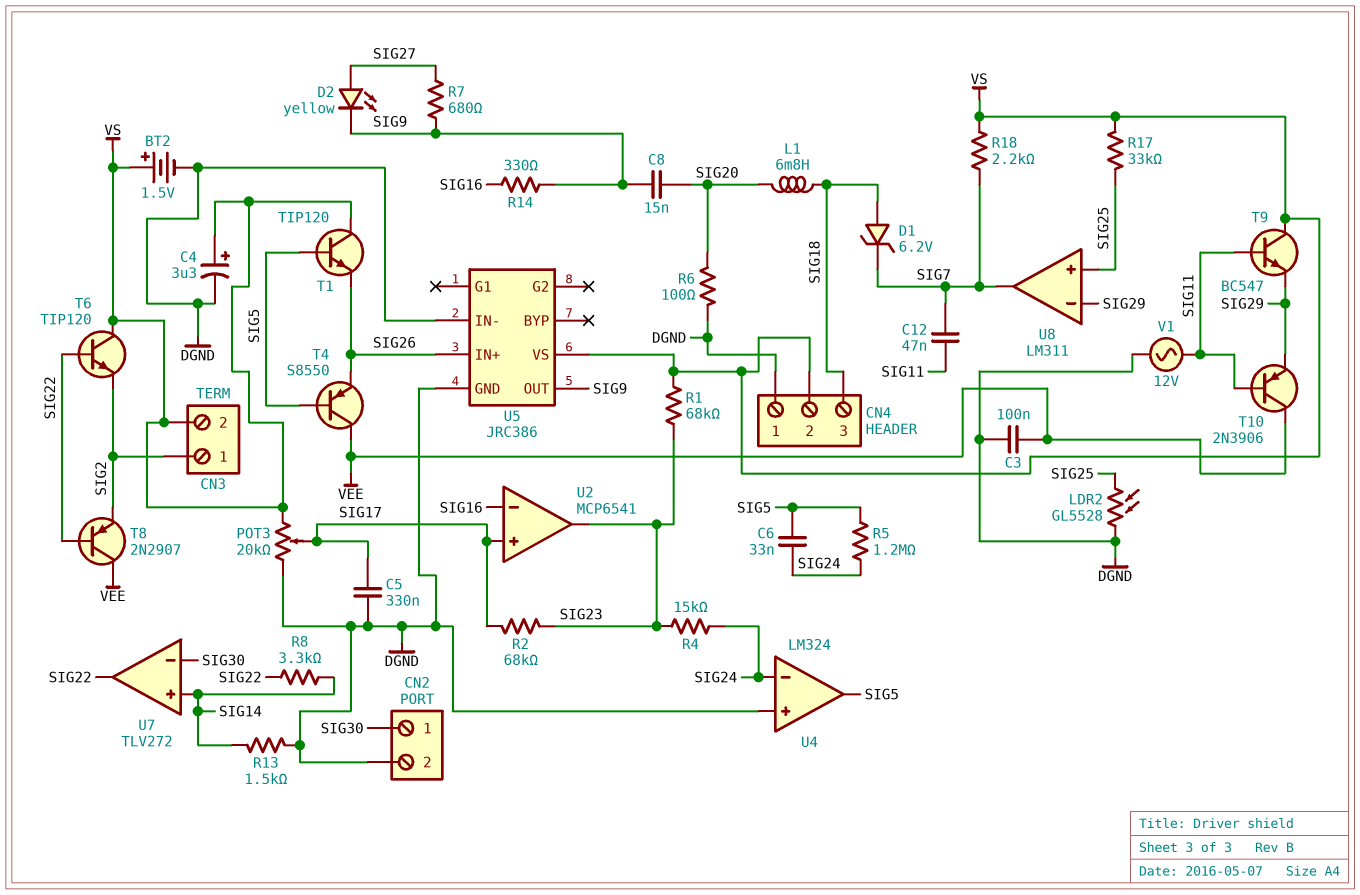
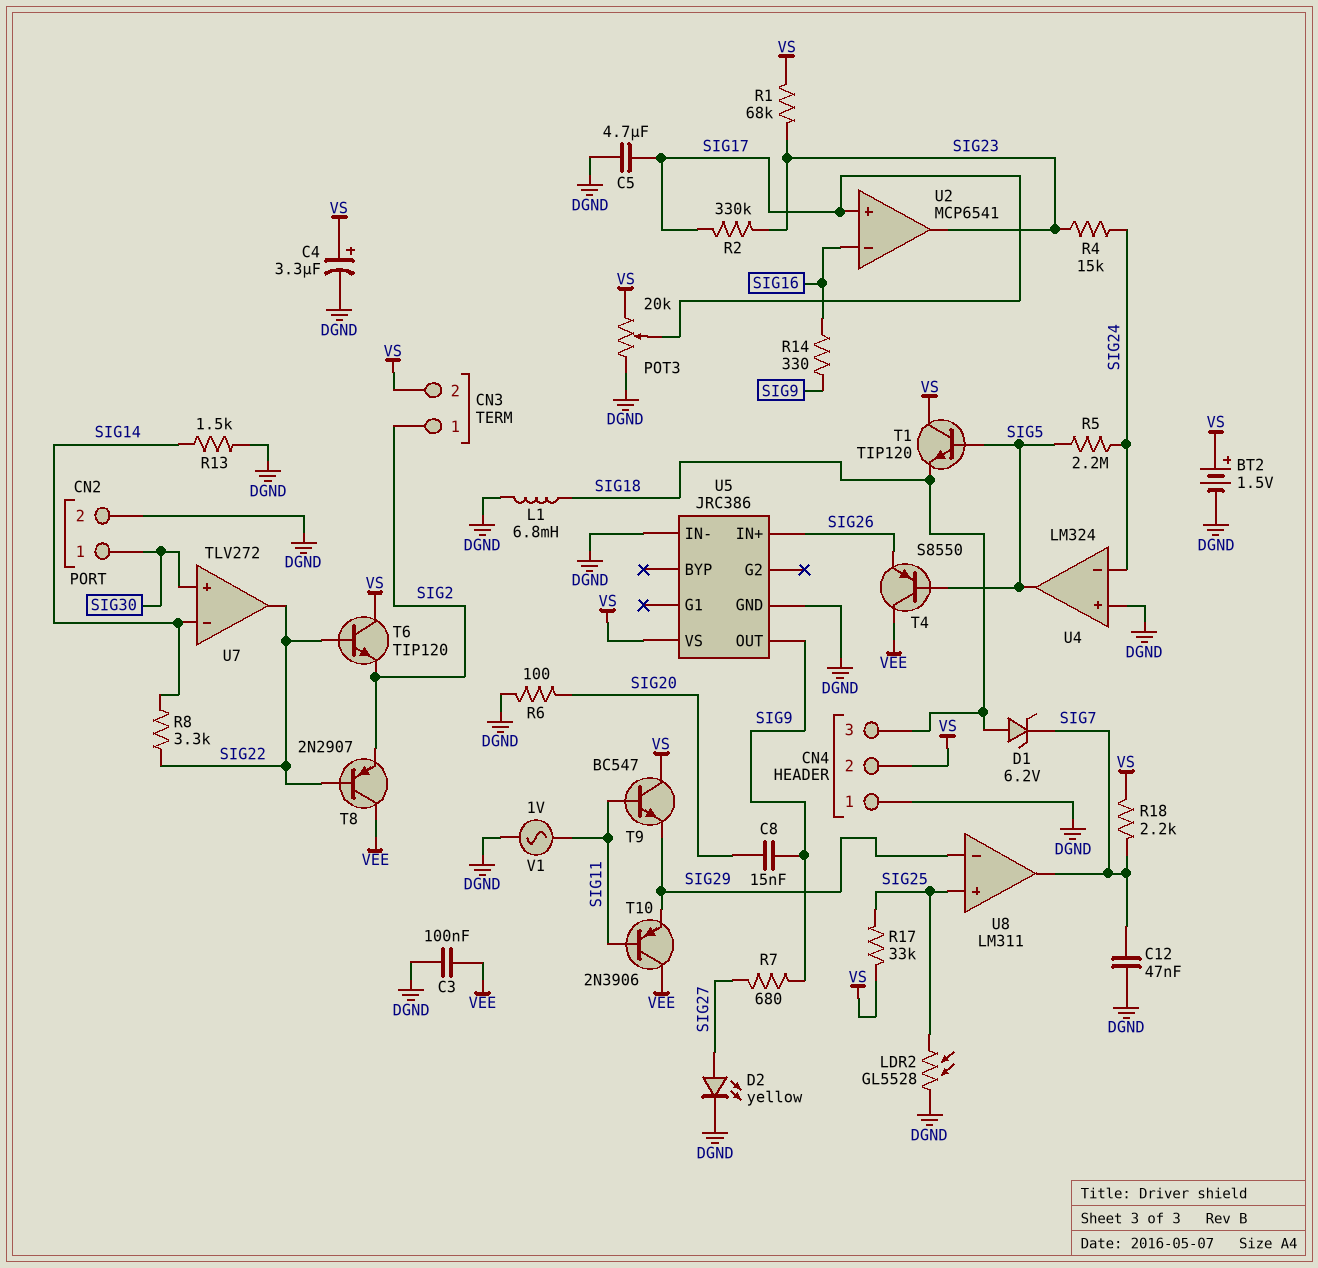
C5: 330nF (DGND, SIG17) -> 4.7uF (DGND, SIG17)
C6: 33nF (SIG5, SIG24) -> none
C12: 47nF (SIG7, SIG11) -> 47nF (DGND, SIG7)
D2: LED yellow (A SIG27, K SIG9) -> LED yellow (A SIG27, K DGND)
L1: 6.8mH (SIG18, SIG20) -> 6.8mH (DGND, SIG18)
R2: 68k (SIG17, SIG23) -> 330k (SIG17, SIG23)
R5: 1.2M (SIG5, SIG24) -> 2.2M (SIG5, SIG24)
T1: NPN TIP120 (B SIG5, C VS, E SIG26) -> NPN TIP120 (B SIG5, C VS, E SIG18)
U7 pin in+: SIG14 -> SIG30
U7 pin in-: SIG30 -> SIG14
V1: AC 12V (DGND, SIG11) -> AC 1V (DGND, SIG11)

